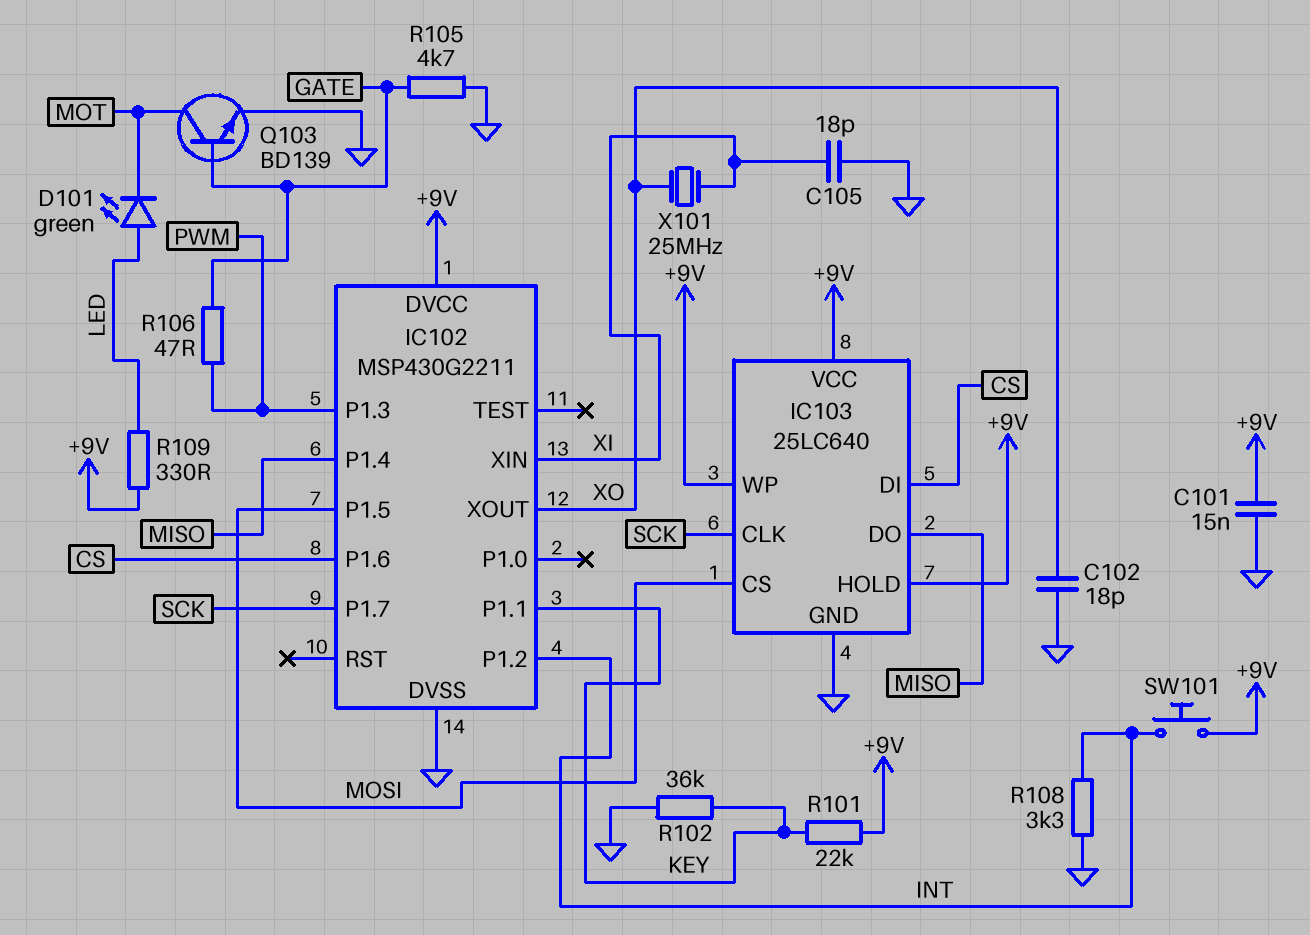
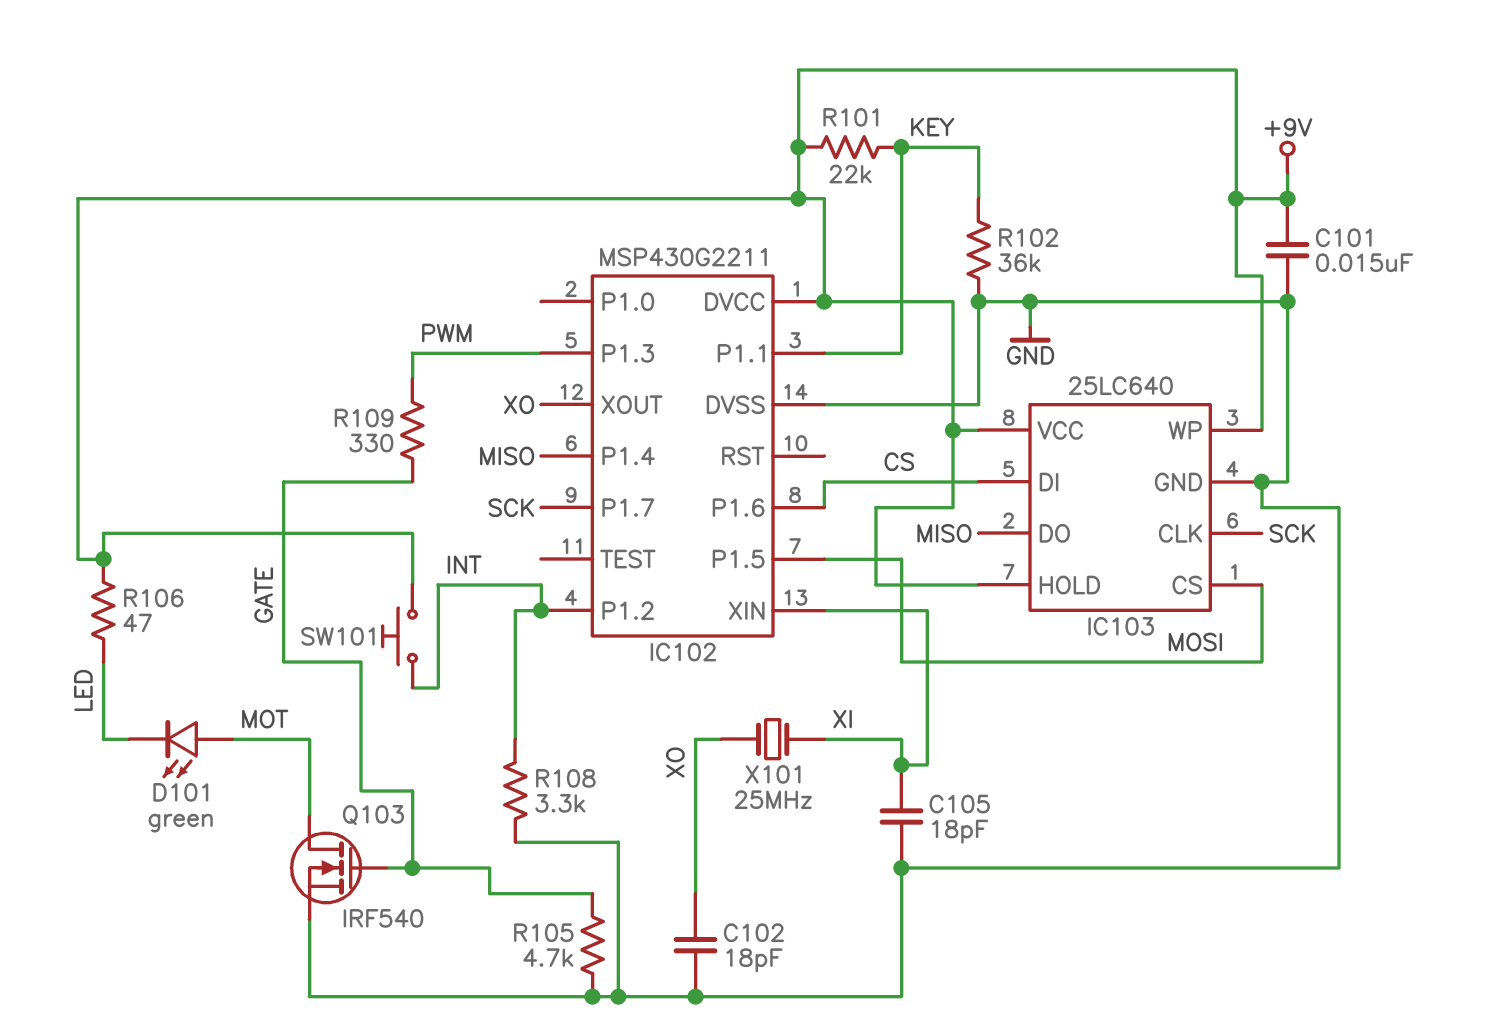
D101: LED green (A LED, K MOT) -> LED green (A MOT, K LED)
Q103: NPN BD139 (B GATE, C MOT, E GND) -> NMOS IRF540 (G GATE, D MOT, S GND)
R106: 47 (GATE, PWM) -> 47 (+9V, LED)
R109: 330 (+9V, LED) -> 330 (GATE, PWM)

